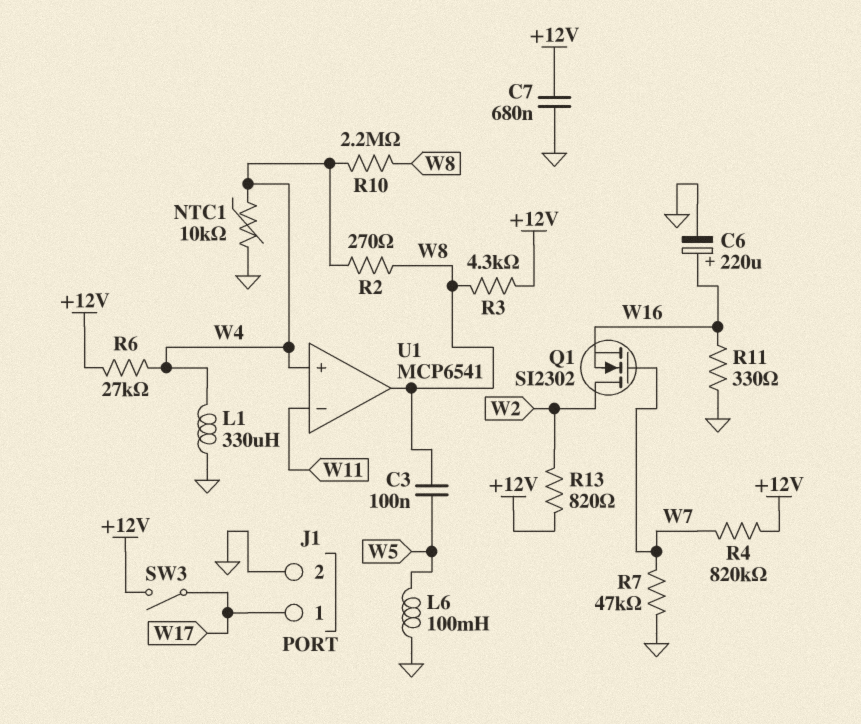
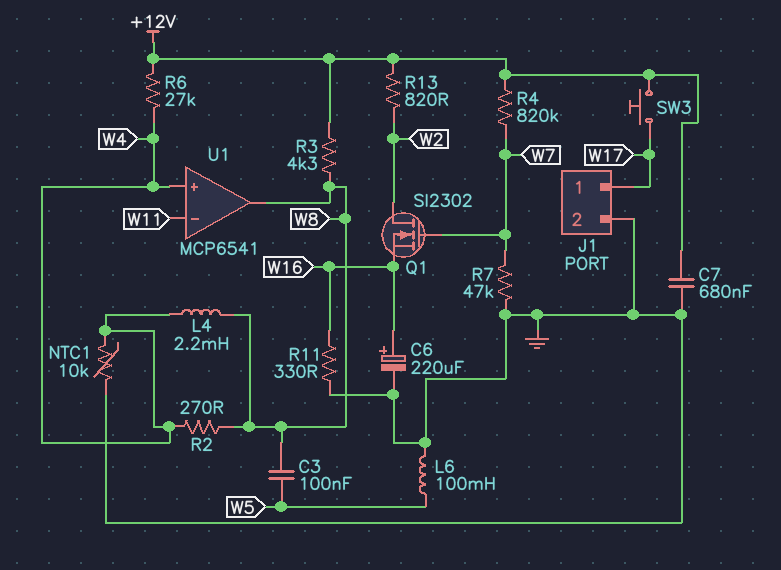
L1: 330uH (GND, W4) -> none
L4: none -> 2.2mH (W4, W8)
R10: 2.2M (W4, W8) -> none
SW3: switch (+12V, W17) -> button (+12V, W17)

